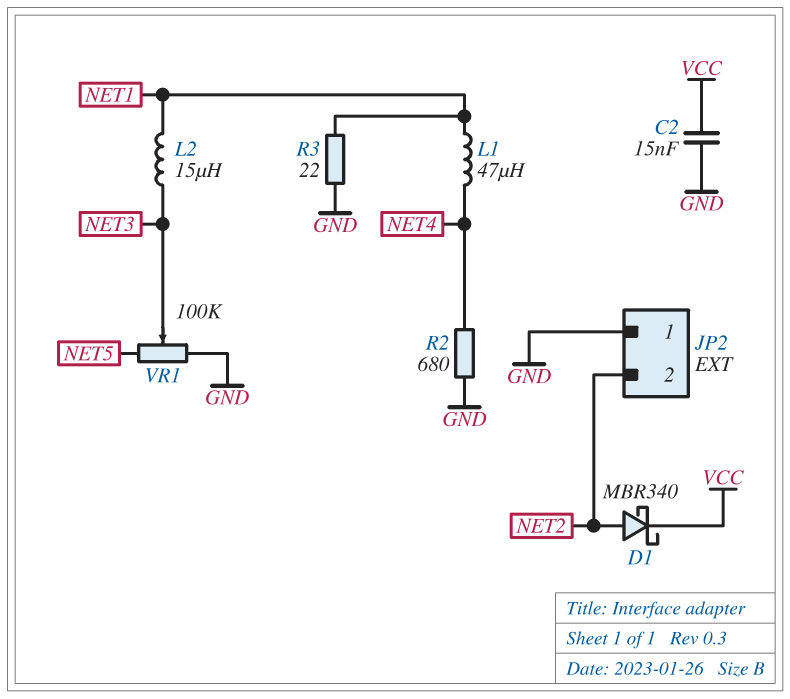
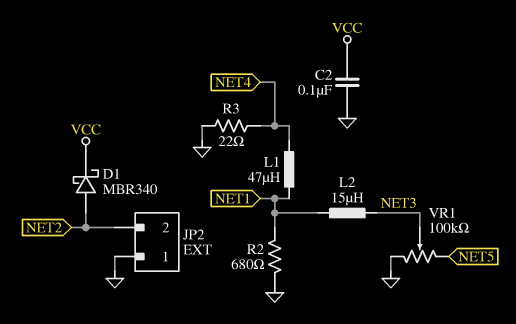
C2: 15nF (GND, VCC) -> 100nF (GND, VCC)
R2: 680 (GND, NET4) -> 680 (GND, NET1)
R3: 22 (GND, NET1) -> 22 (GND, NET4)

